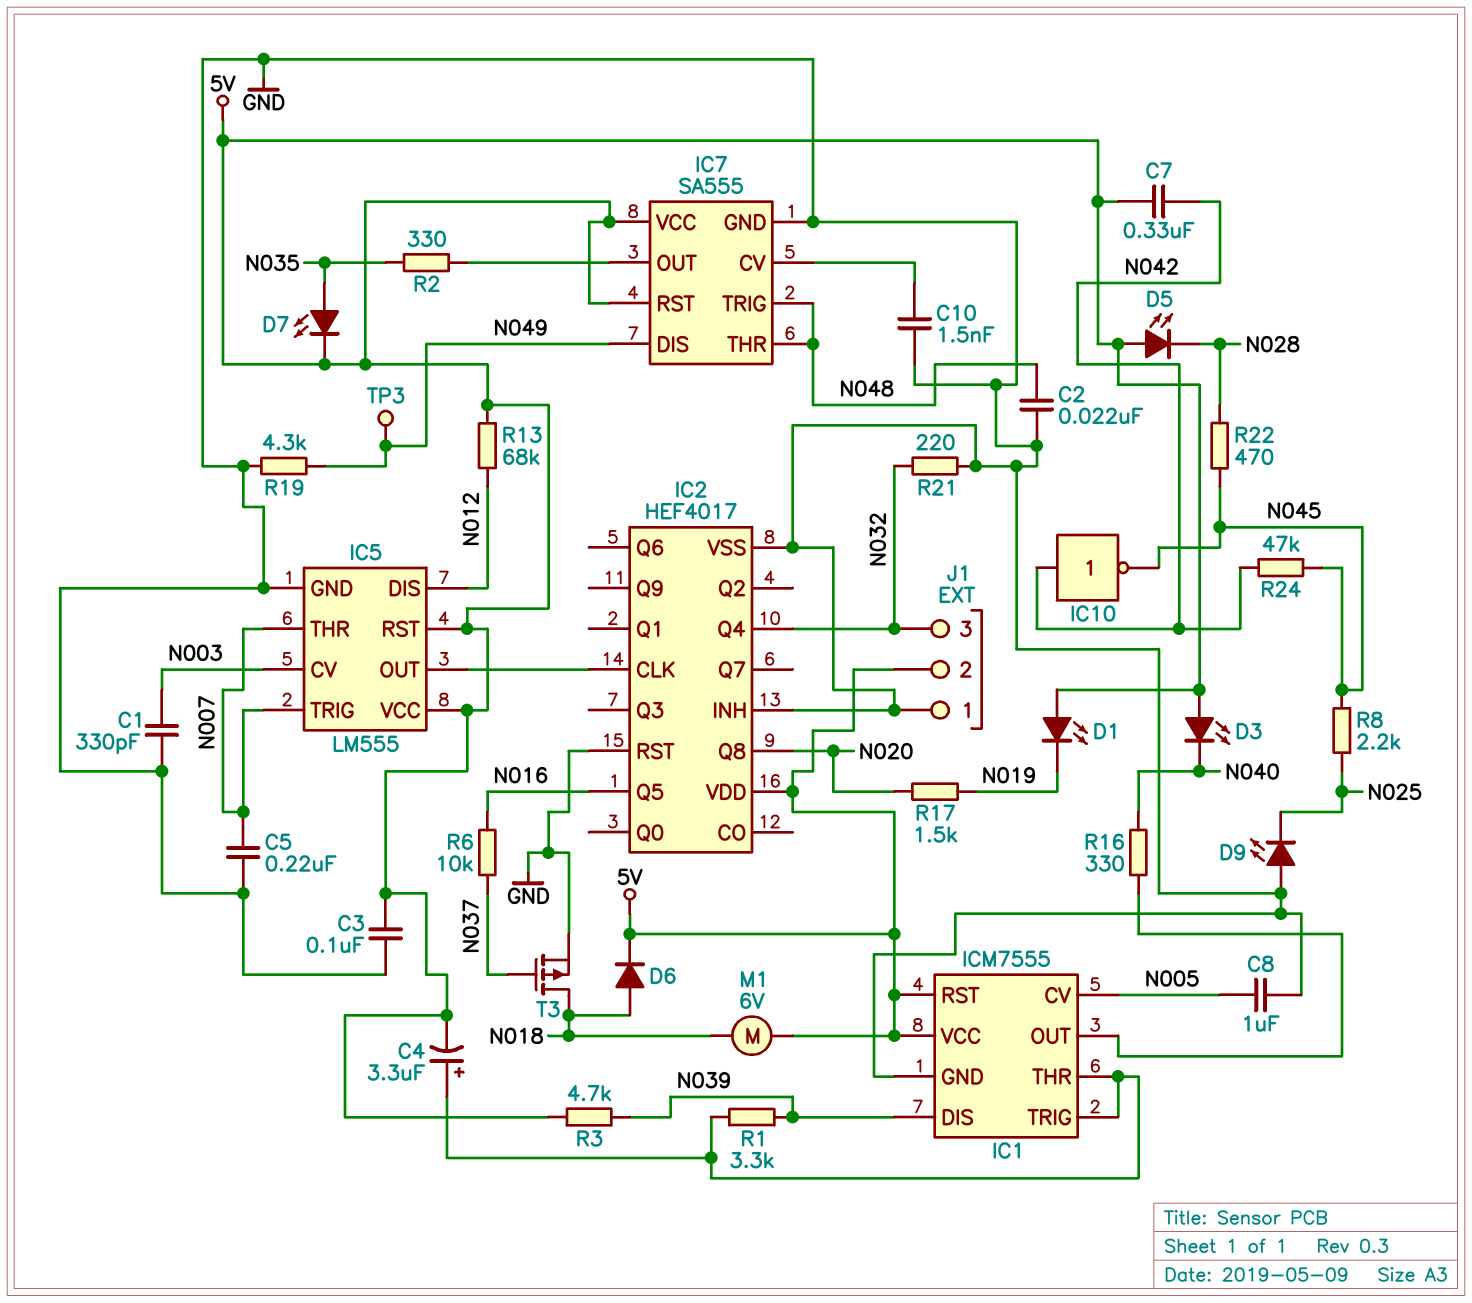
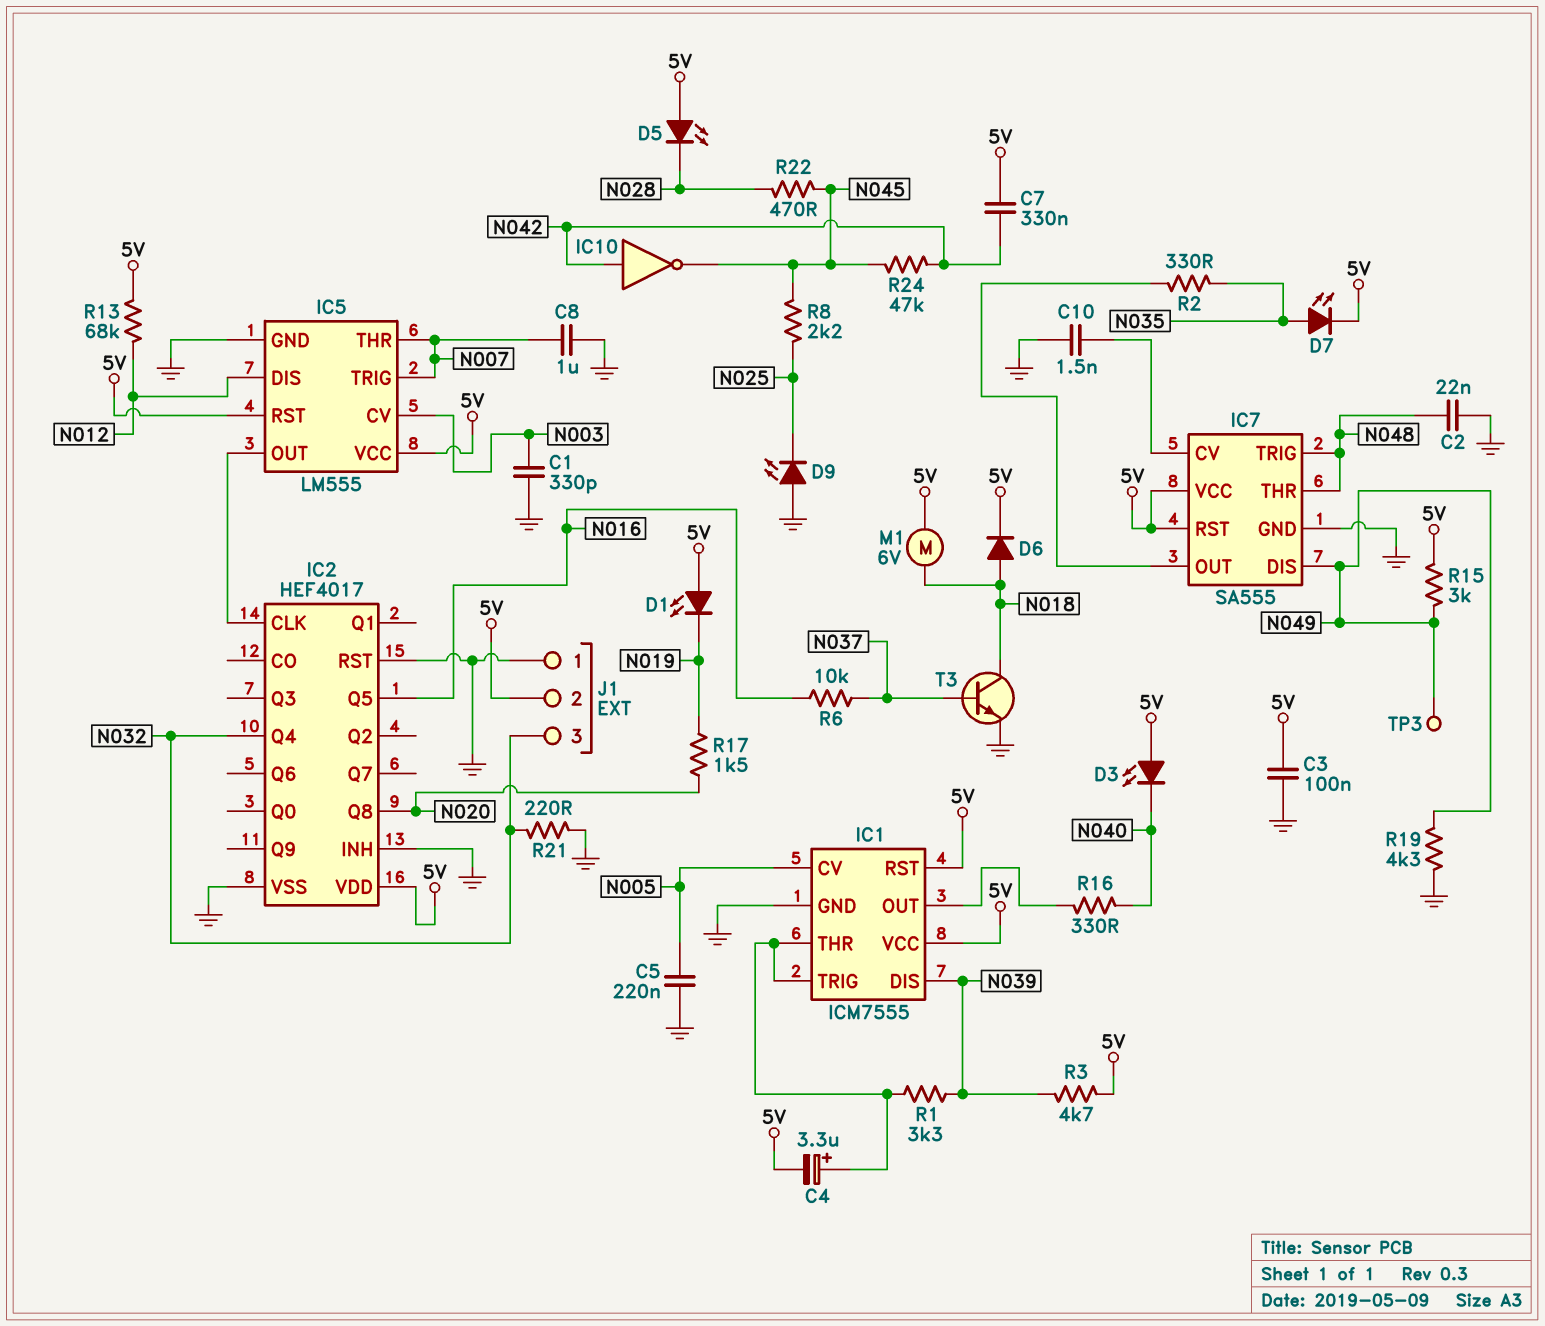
C5: 220nF (GND, N007) -> 220nF (GND, N005)
C8: 1uF (GND, N005) -> 1uF (GND, N007)
R15: none -> 3k (5V, N049)
T3: PMOS (G N037, D N018, S GND) -> NPN (B N037, C N018, E GND)

